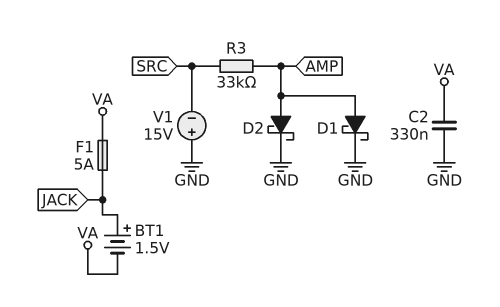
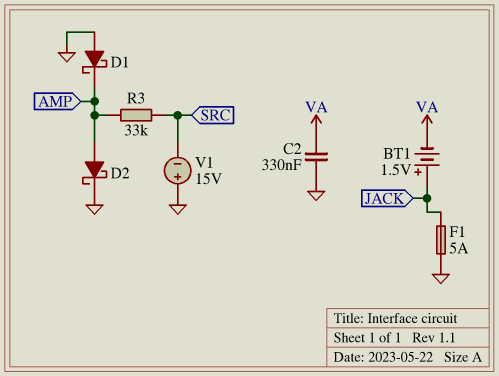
D1: schottky (A AMP, K GND) -> schottky (A GND, K AMP)
F1: 5A (JACK, VA) -> 5A (GND, JACK)

